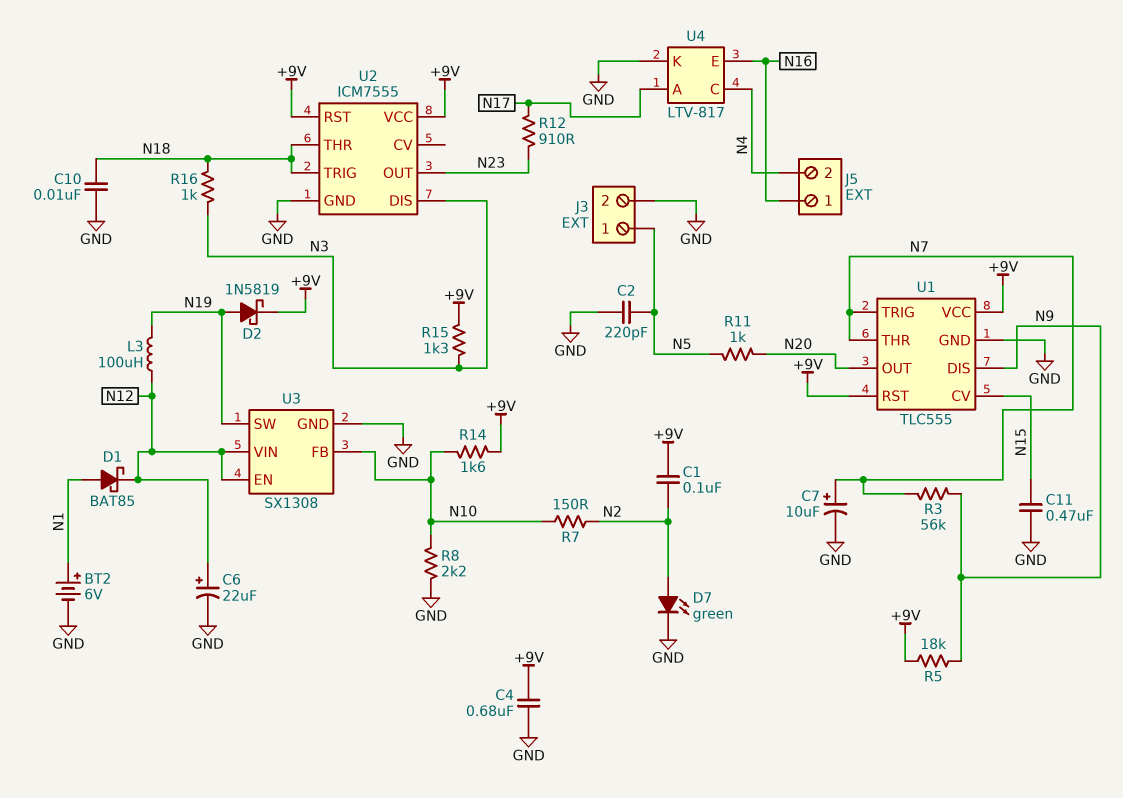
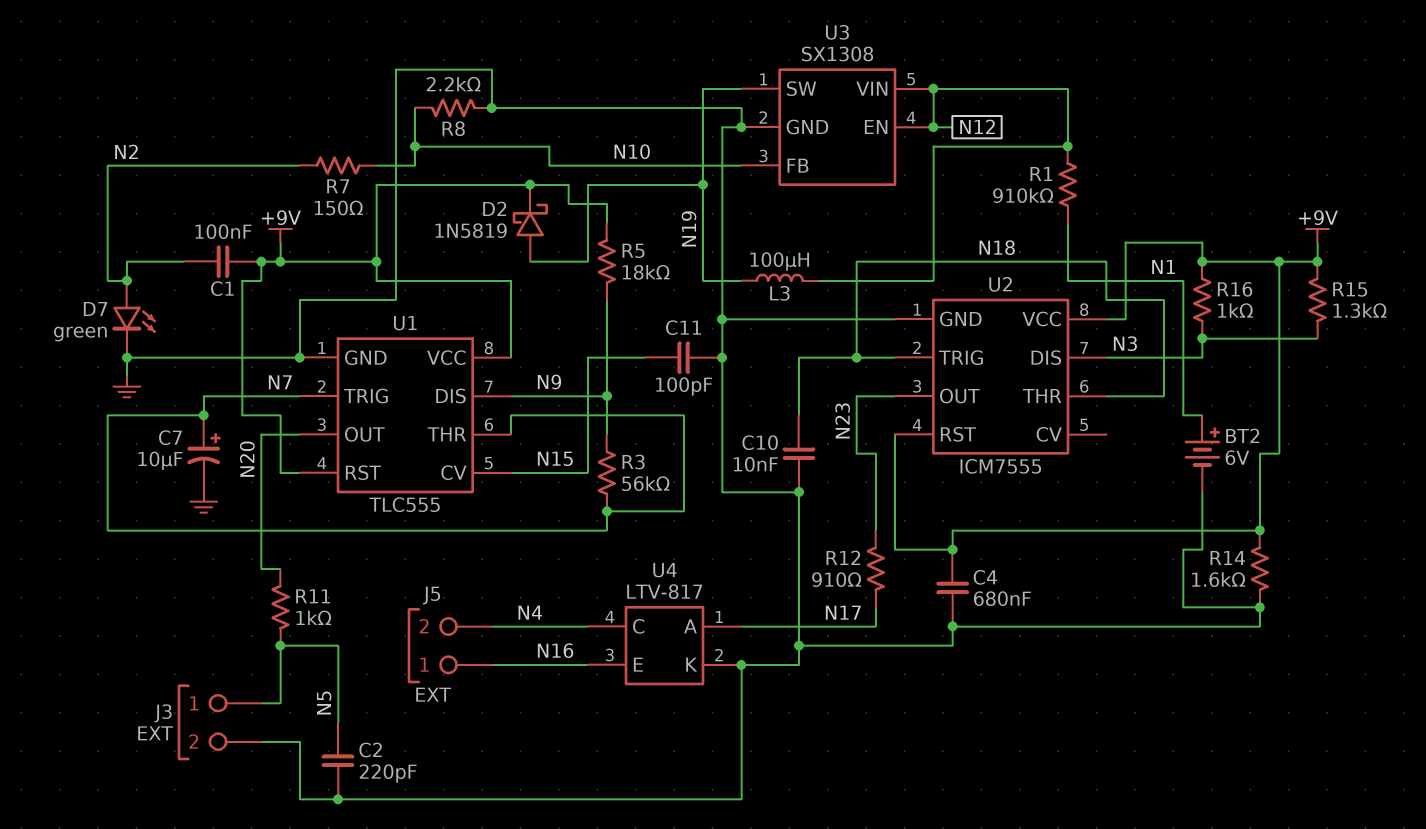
C6: 22uF (plus N12, minus GND) -> none
C11: 470nF (GND, N15) -> 100pF (GND, N15)
D1: schottky BAT85 (A N1, K N12) -> none
R1: none -> 910k (N1, N12)
R14: 1.6k (+9V, N10) -> 1.6k (+9V, GND)
R16: 1k (N3, N18) -> 1k (+9V, N3)

